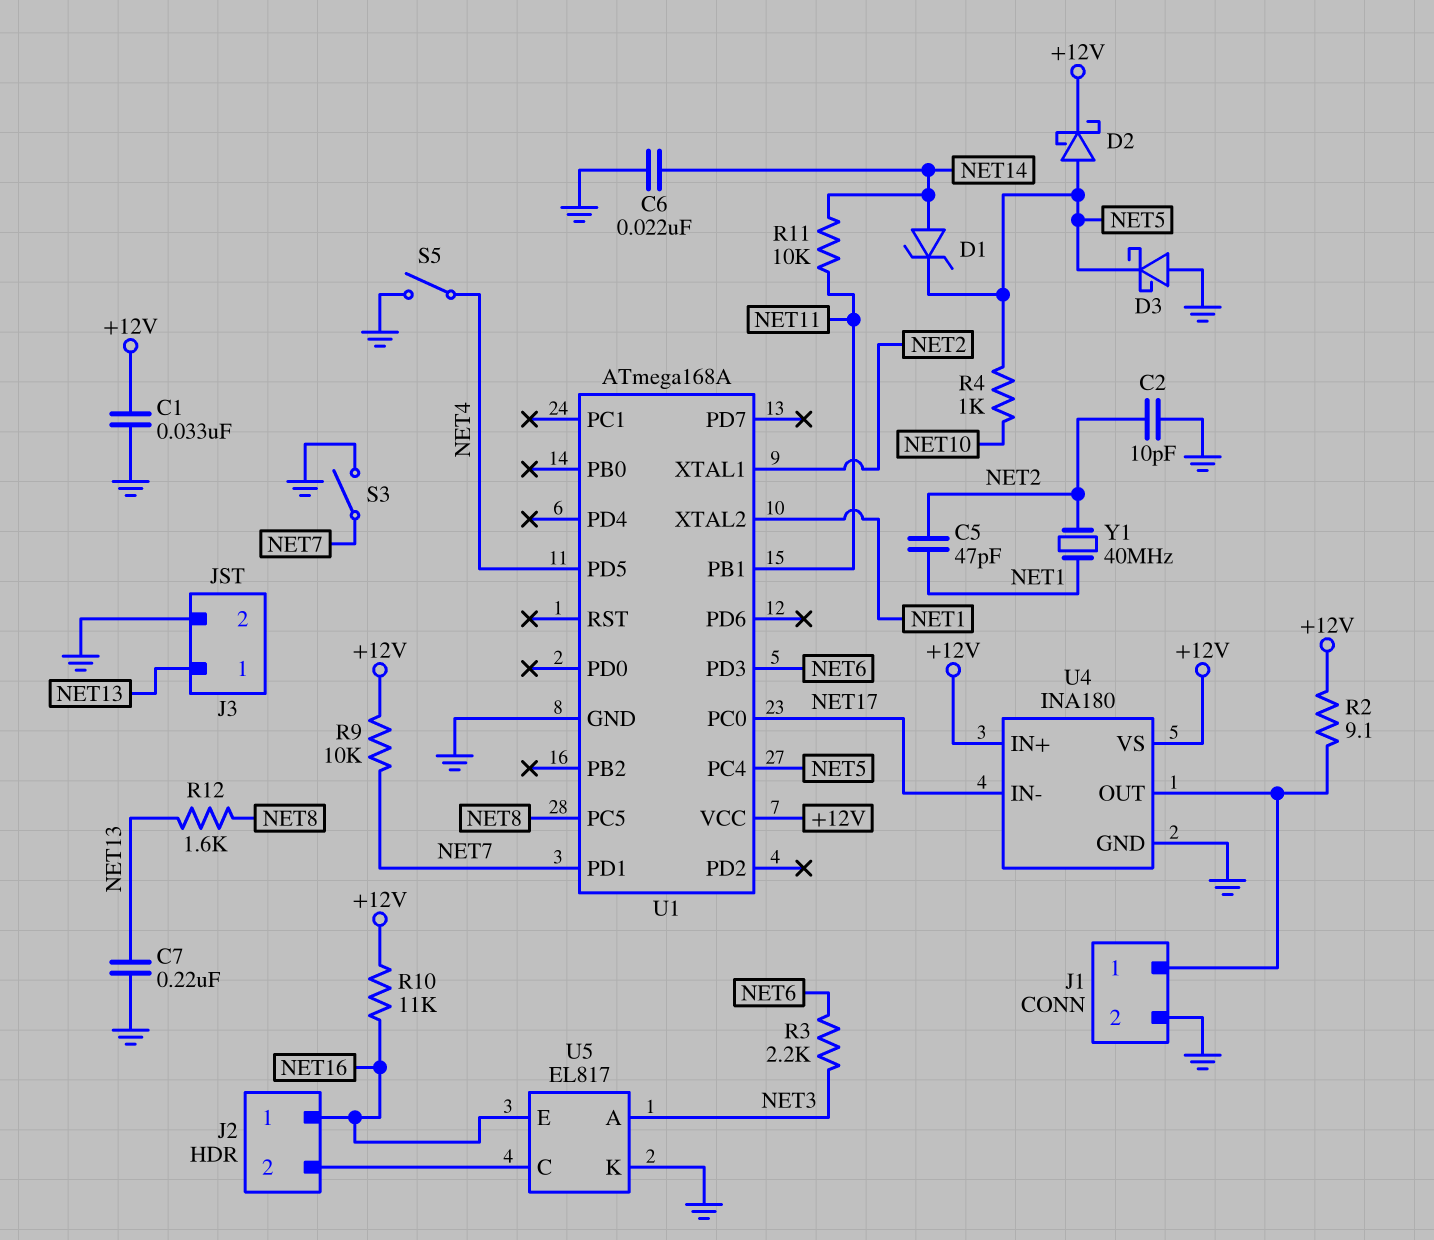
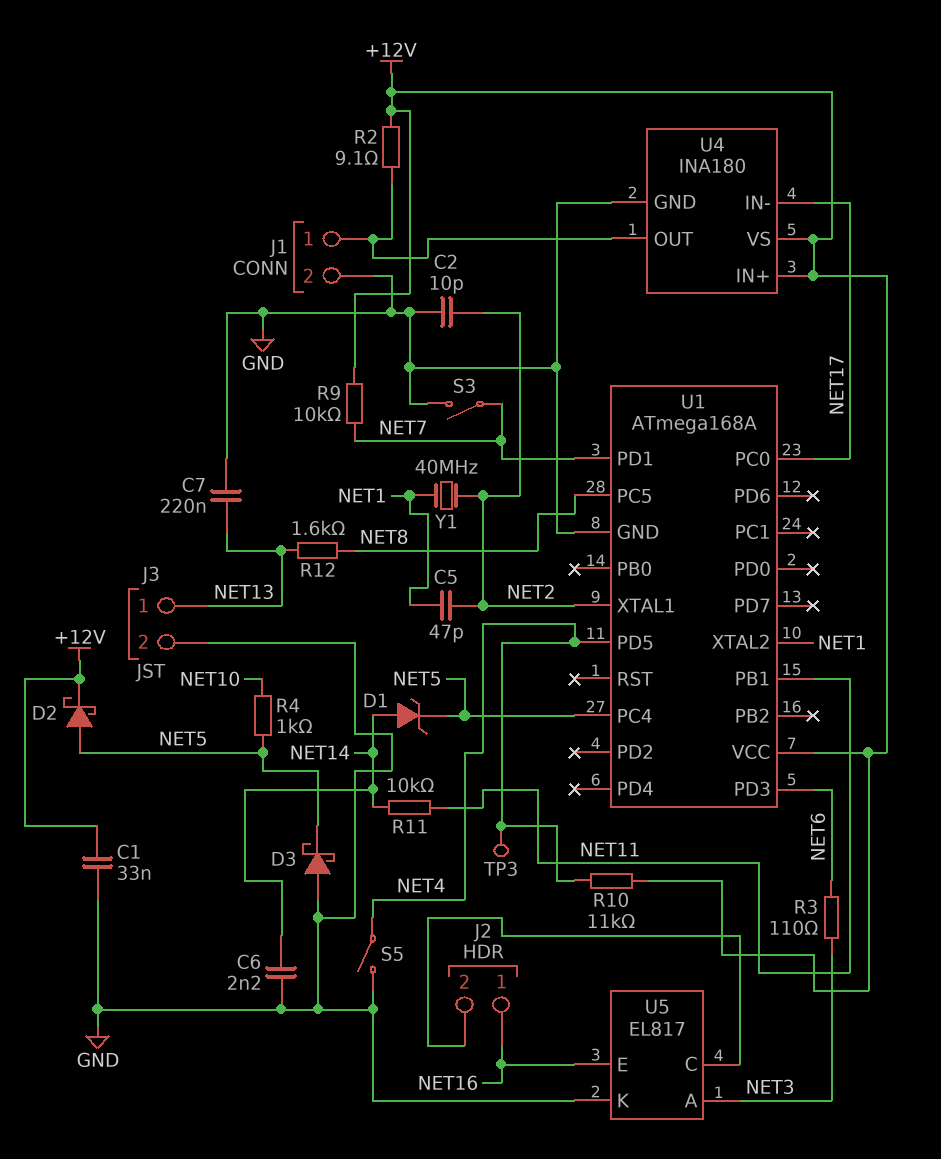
C6: 22nF (GND, NET14) -> 2.2nF (GND, NET14)
R3: 2.2k (NET3, NET6) -> 110 (NET3, NET6)
R10: 11k (+12V, NET16) -> 11k (+12V, NET4)
TP3: none -> test point (NET4)

